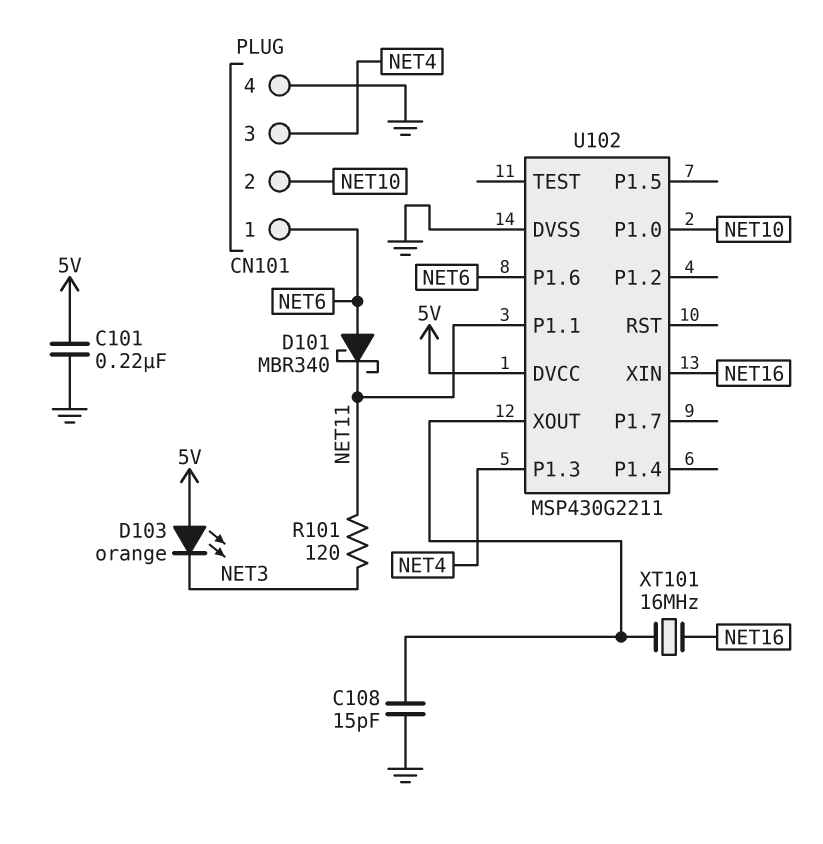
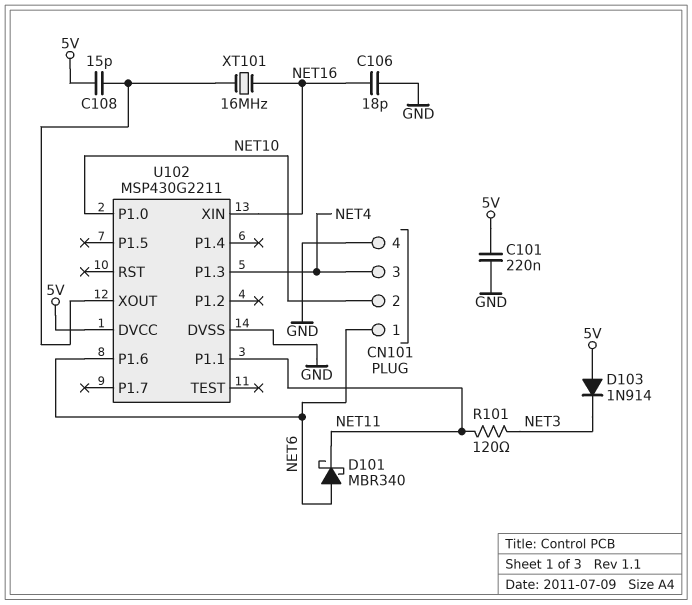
C106: none -> 18pF (GND, NET16)
C108: 15pF (GND, U102/XOUT) -> 15pF (5V, U102/XOUT)
D103: LED orange (A 5V, K NET3) -> diode 1N914 (A 5V, K NET3)

